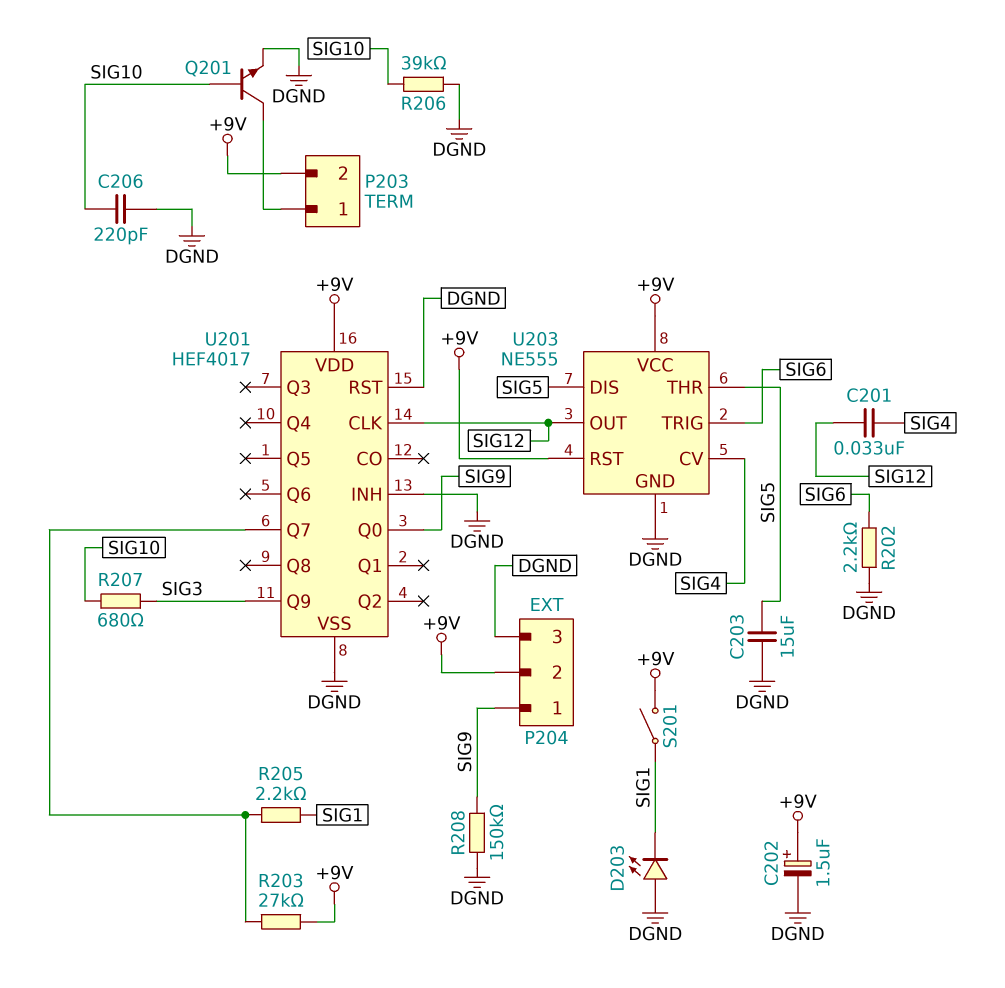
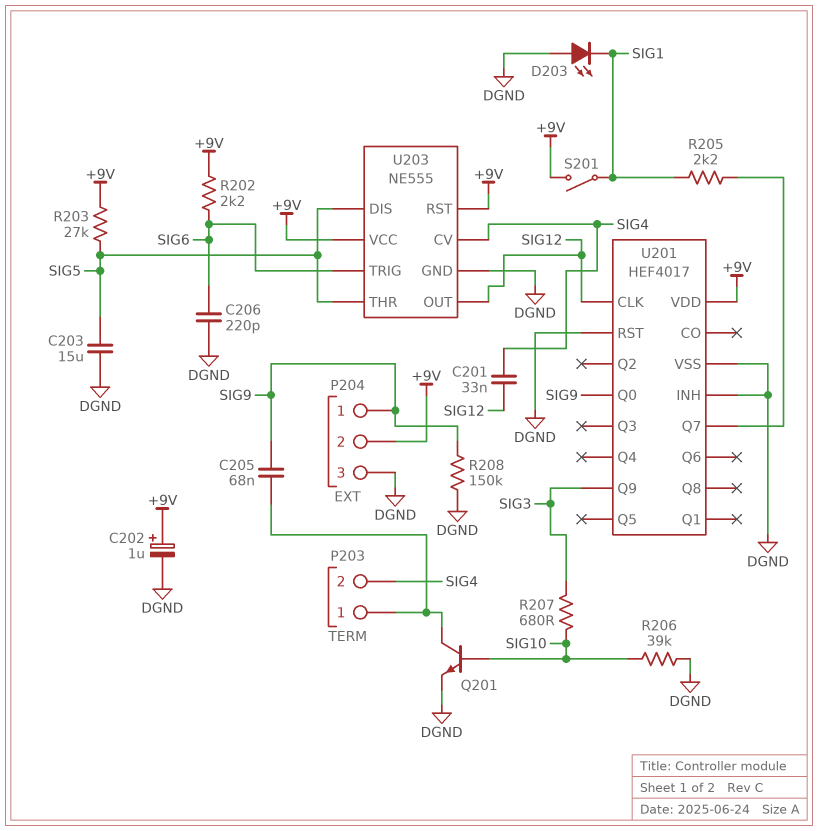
C202: 1.5uF (plus +9V, minus DGND) -> 1uF (plus +9V, minus DGND)
C205: none -> 68nF (P203/1, SIG9)
C206: 220pF (DGND, SIG10) -> 220pF (DGND, SIG6)
P203 pin 2: +9V -> SIG4
R202: 2.2k (DGND, SIG6) -> 2.2k (+9V, SIG6)
R203: 27k (+9V, U201/Q7) -> 27k (+9V, SIG5)

